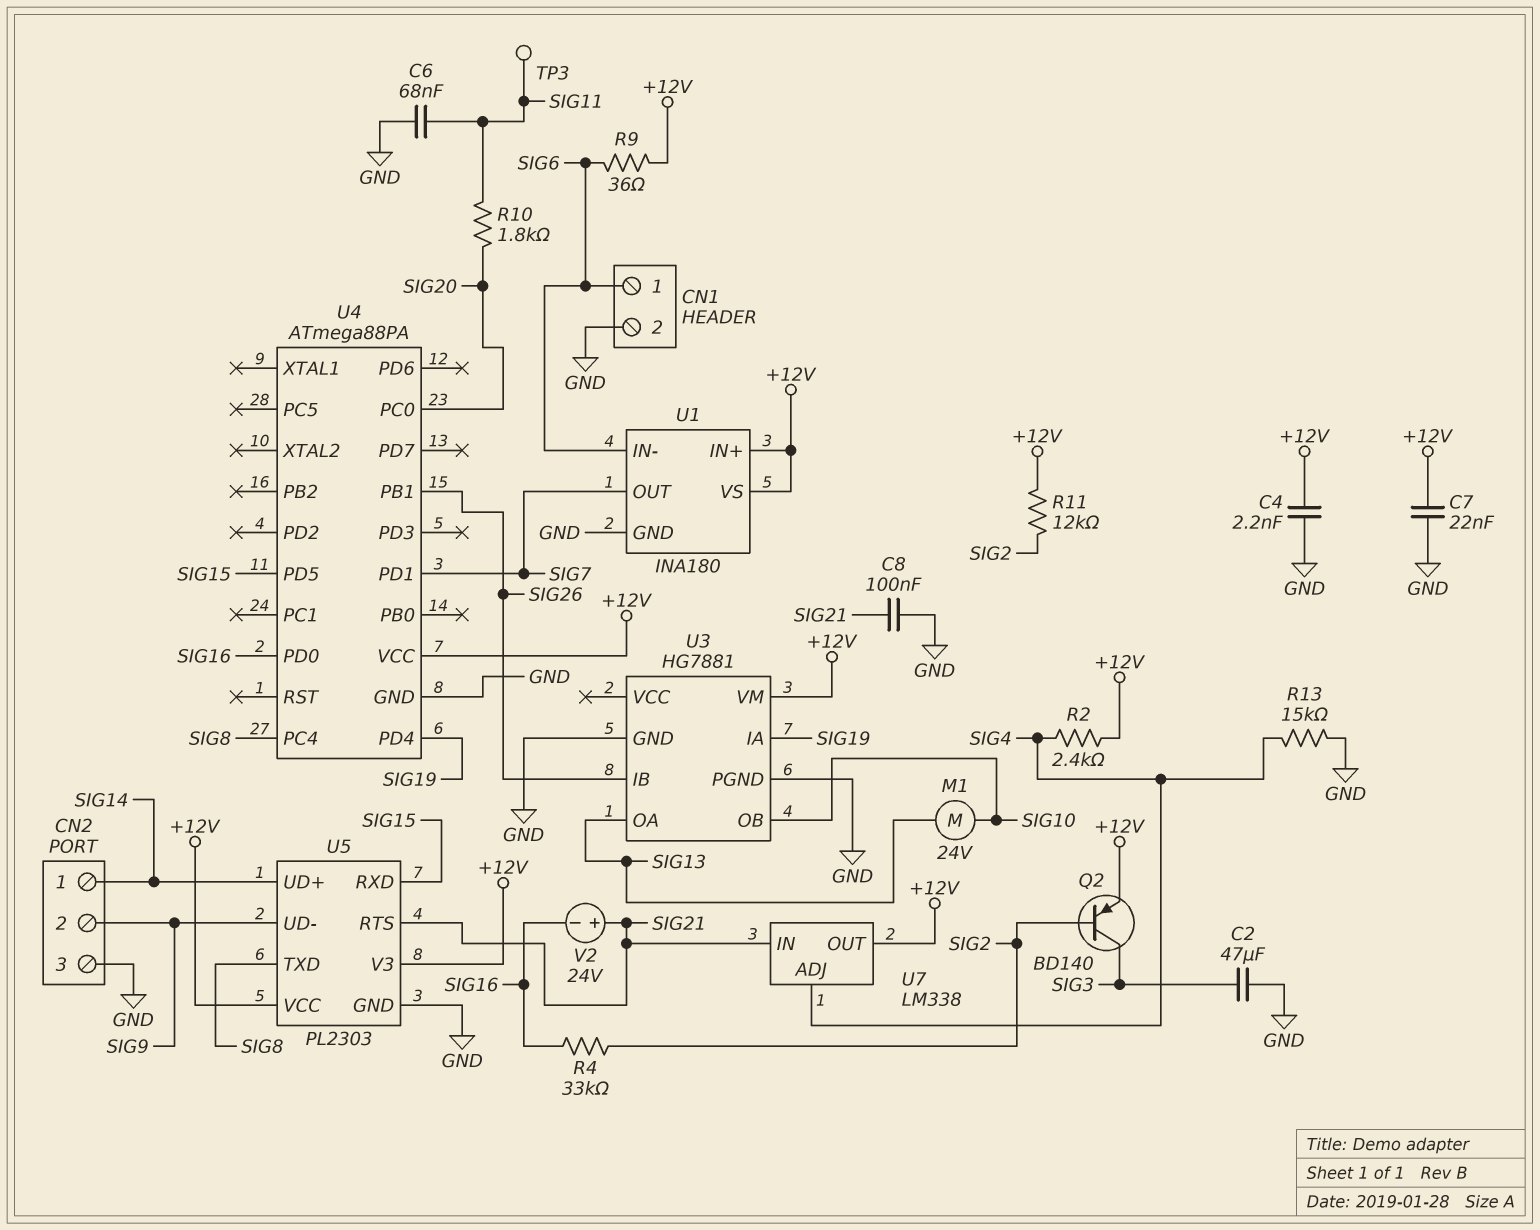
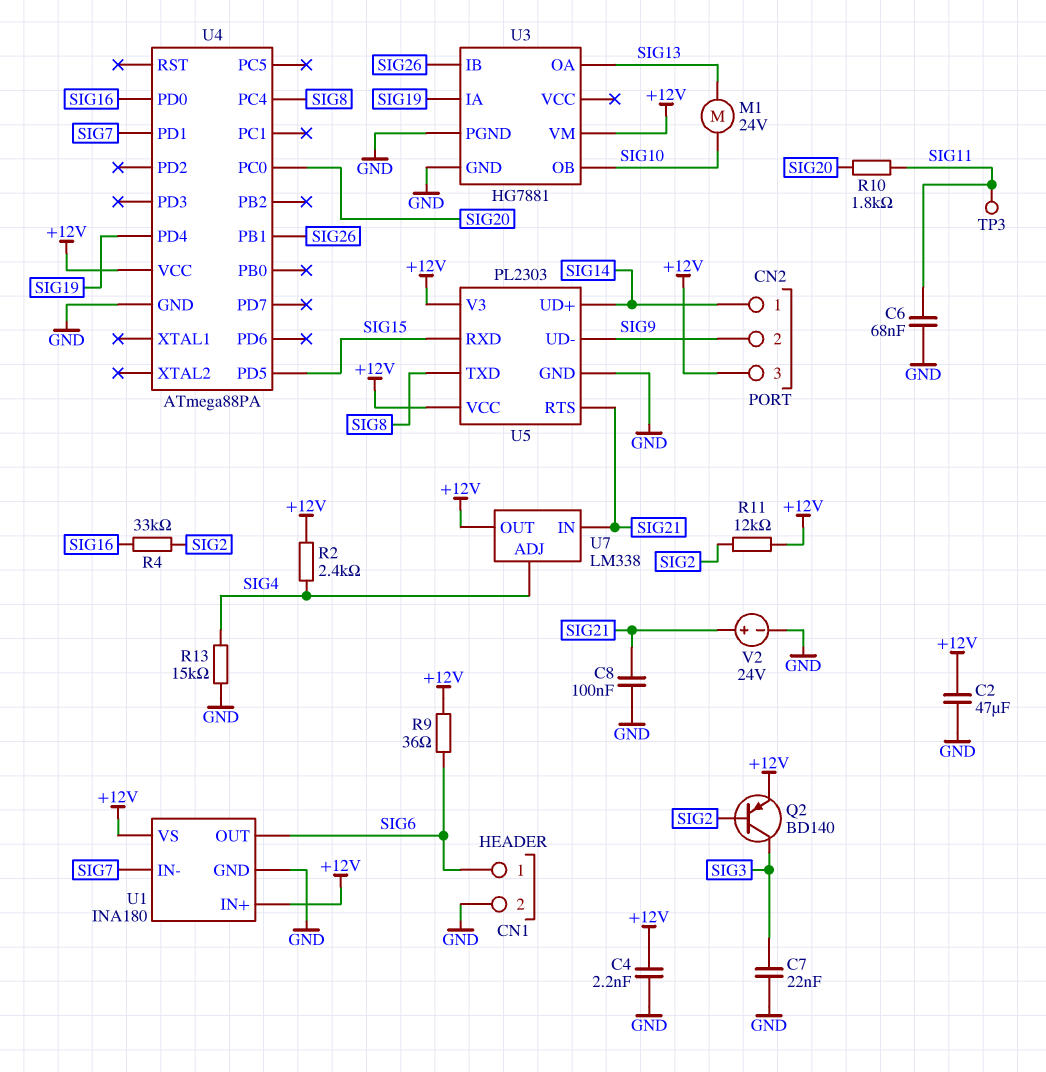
C2: 47uF (GND, SIG3) -> 47uF (+12V, GND)
C7: 22nF (+12V, GND) -> 22nF (GND, SIG3)
CN2 pin 3: GND -> +12V
U1 pin IN-: SIG6 -> SIG7
U1 pin OUT: SIG7 -> SIG6
V2: 24V (plus SIG21, minus SIG16) -> 24V (plus SIG21, minus GND)

